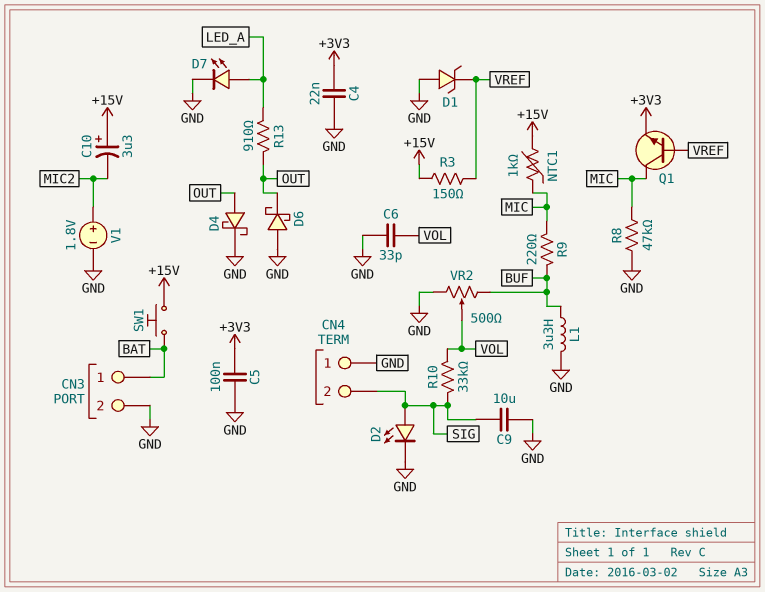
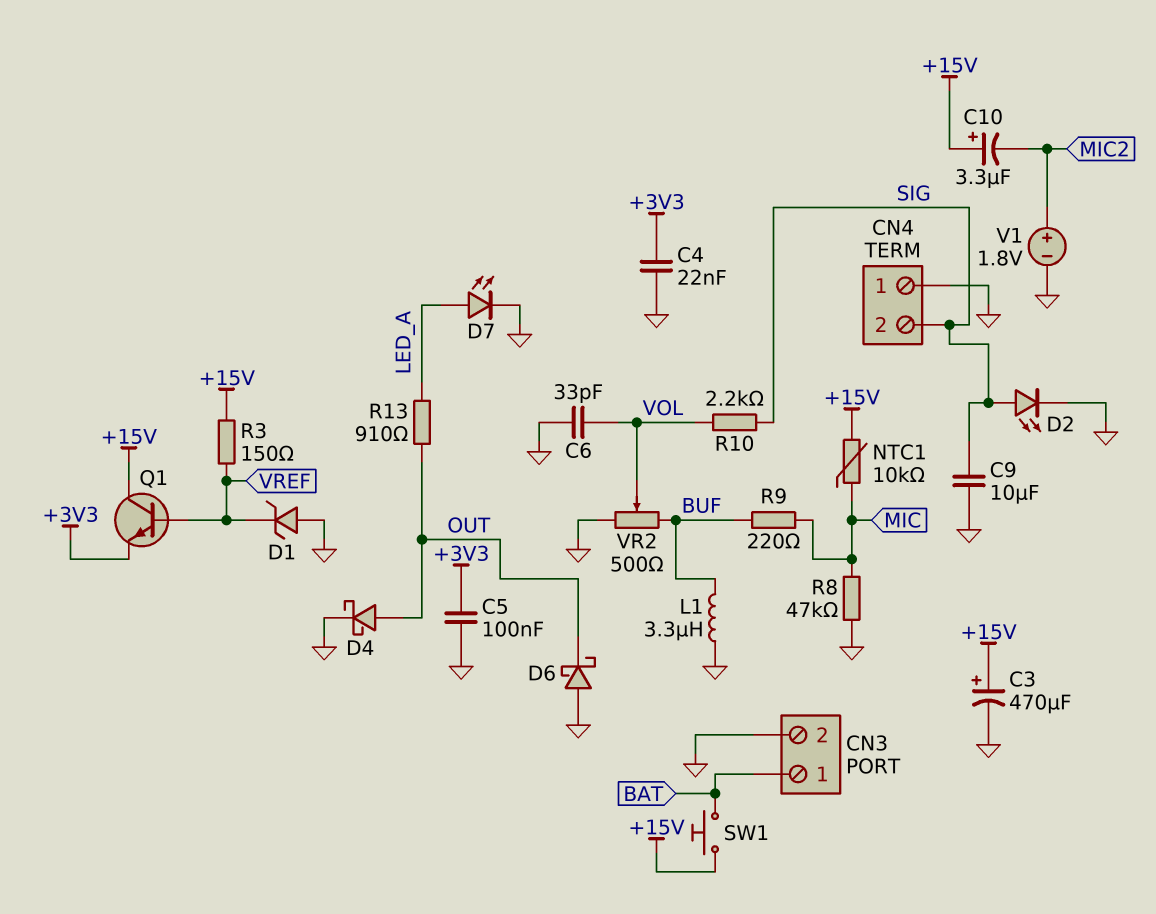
C3: none -> 470uF (plus +15V, minus GND)
NTC1: 1k (+15V, MIC) -> 10k (+15V, MIC)
Q1: NPN (B VREF, C MIC, E +3V3) -> NPN (B VREF, C +15V, E +3V3)
R10: 33k (SIG, VOL) -> 2.2k (SIG, VOL)

